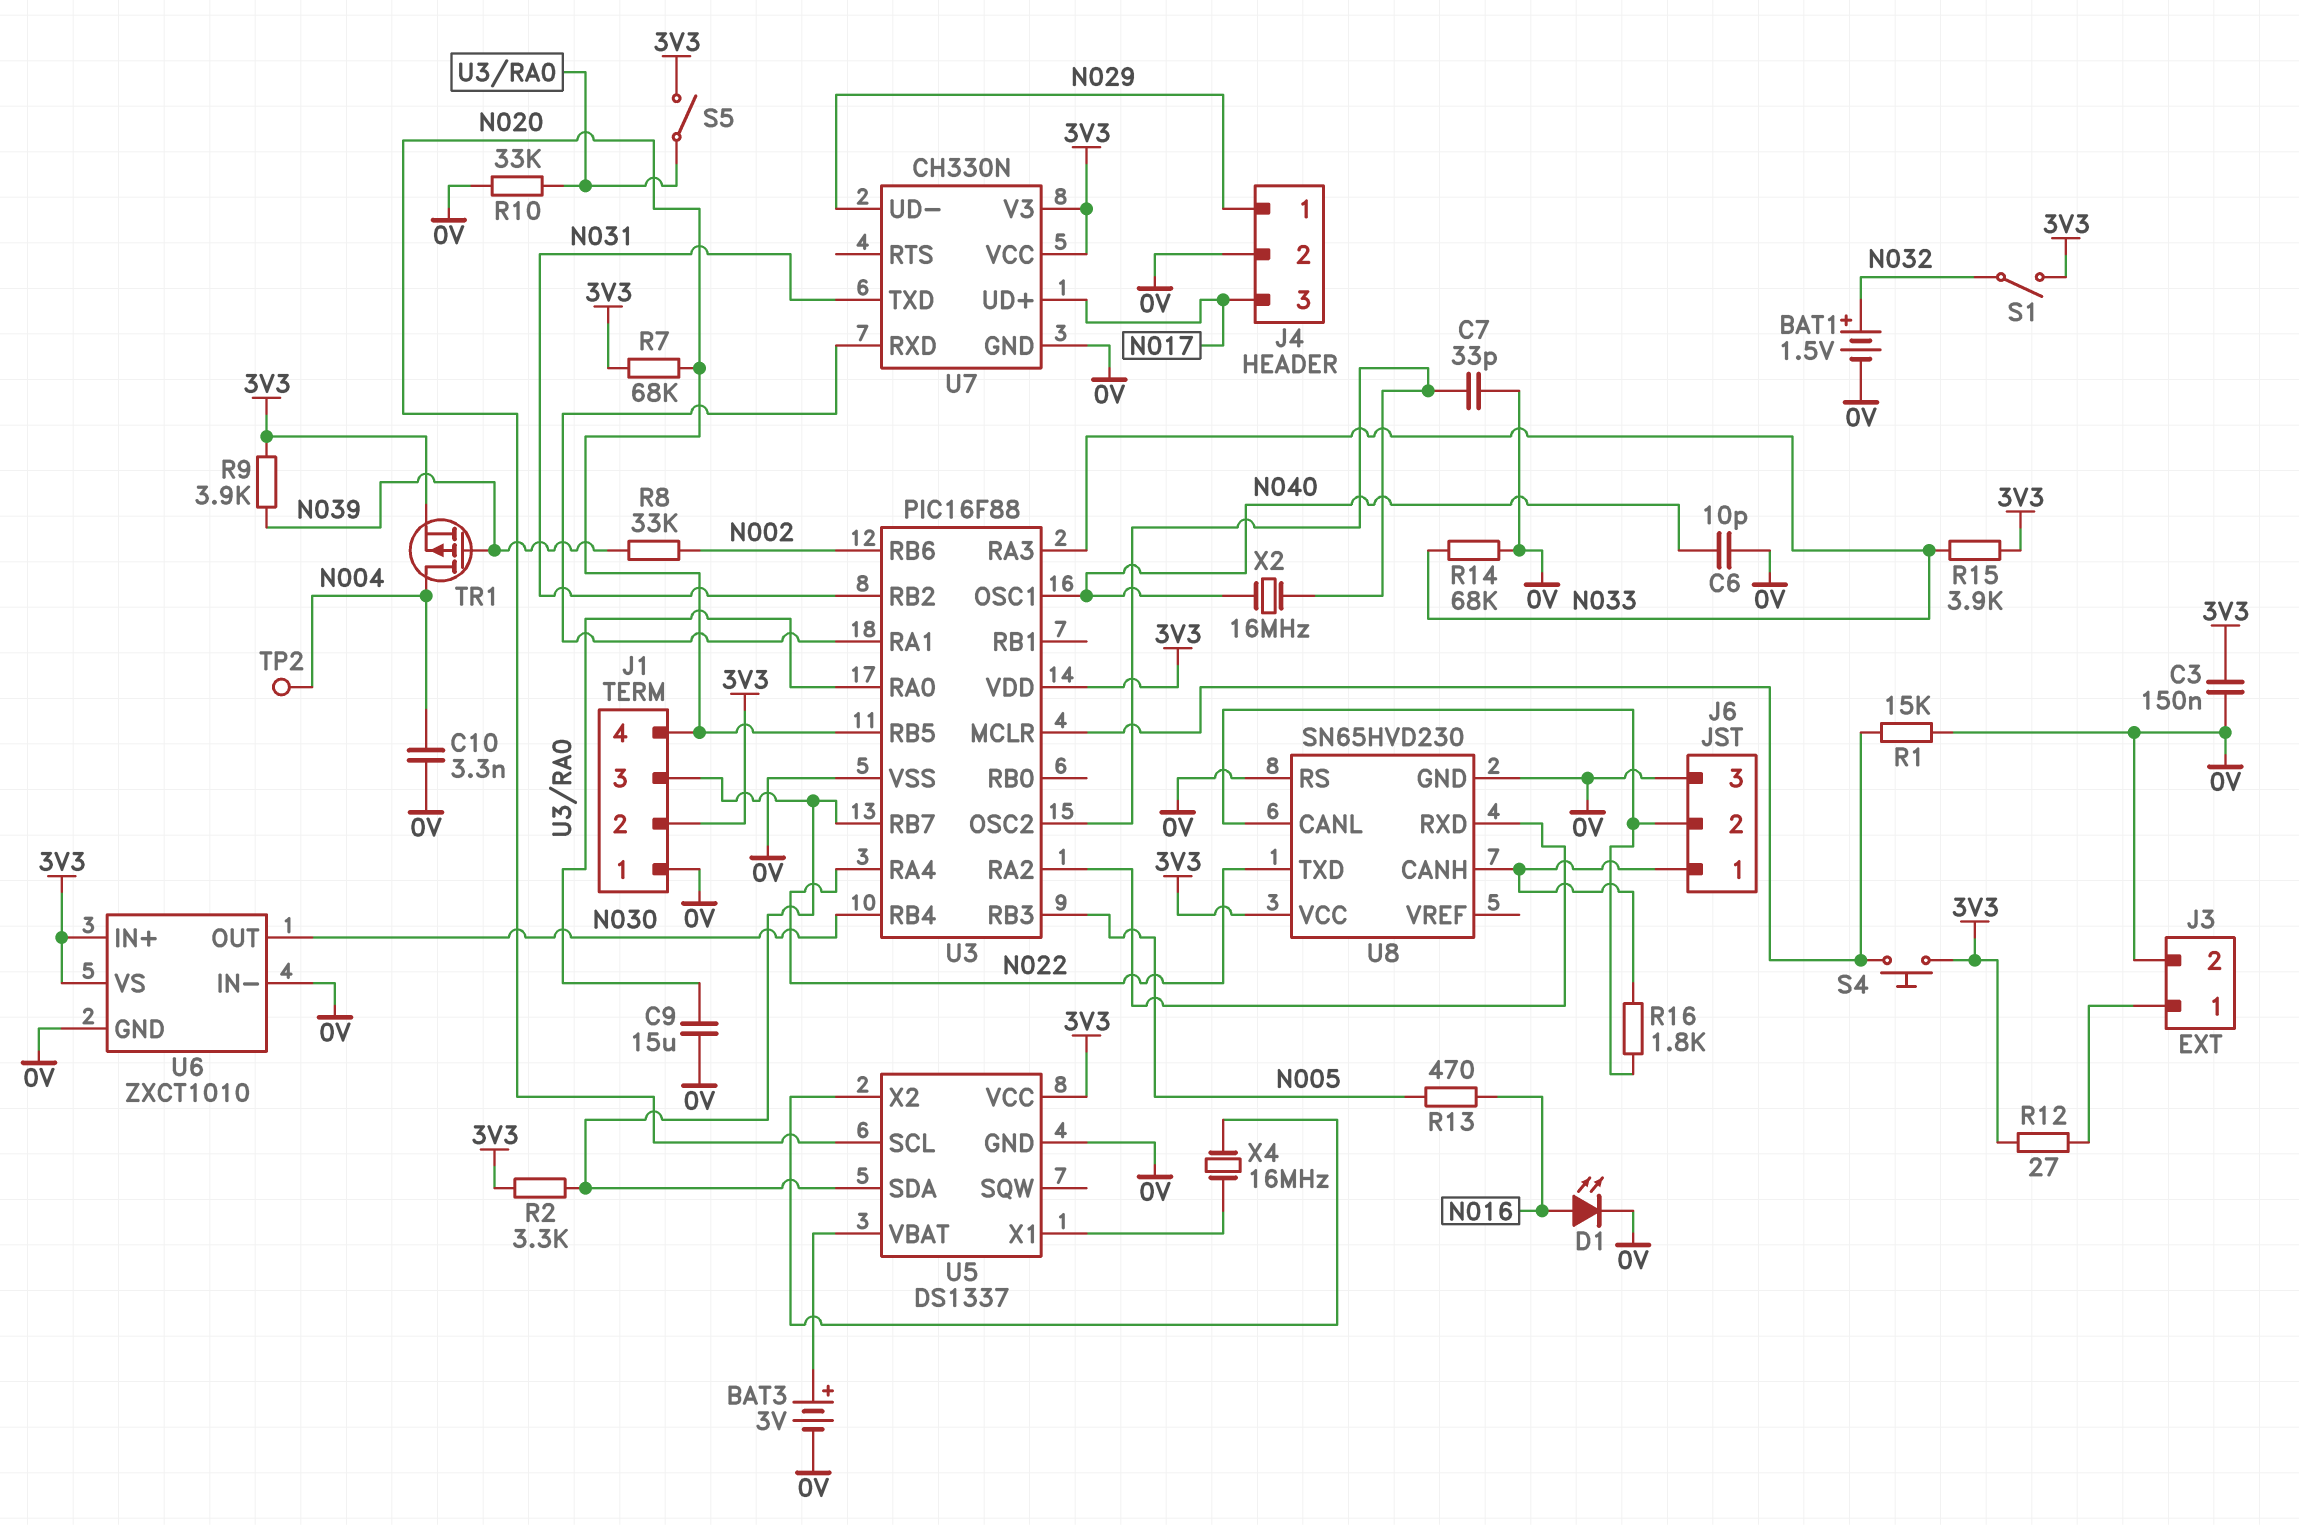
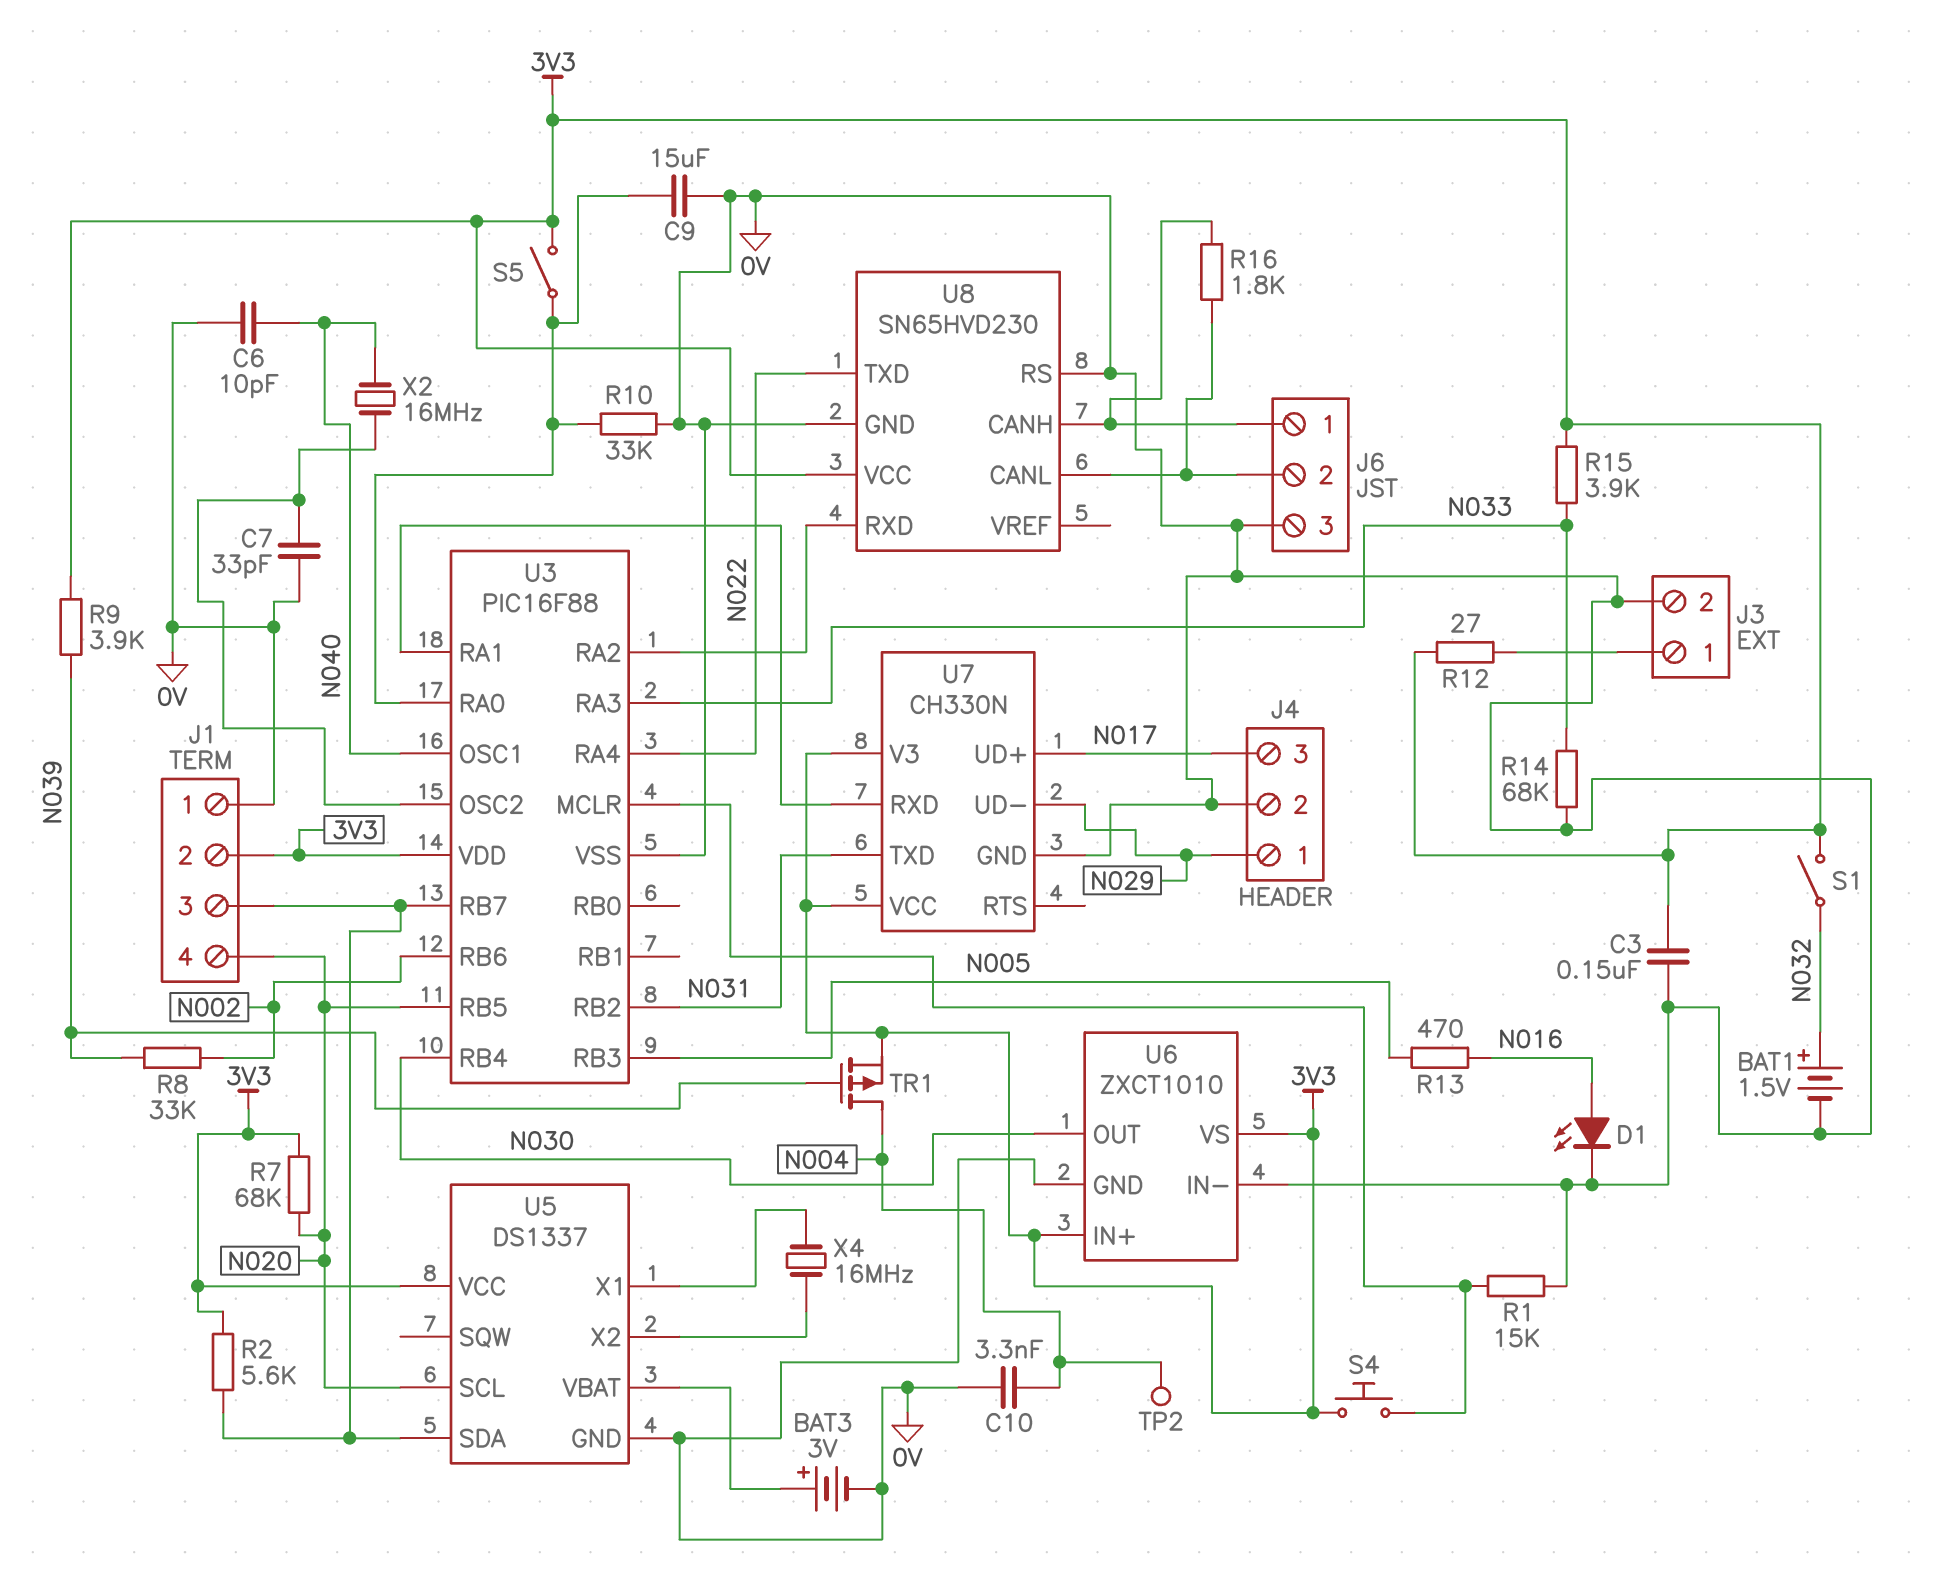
R2: 3.3k (3V3, J1/3) -> 5.6k (3V3, J1/3)

